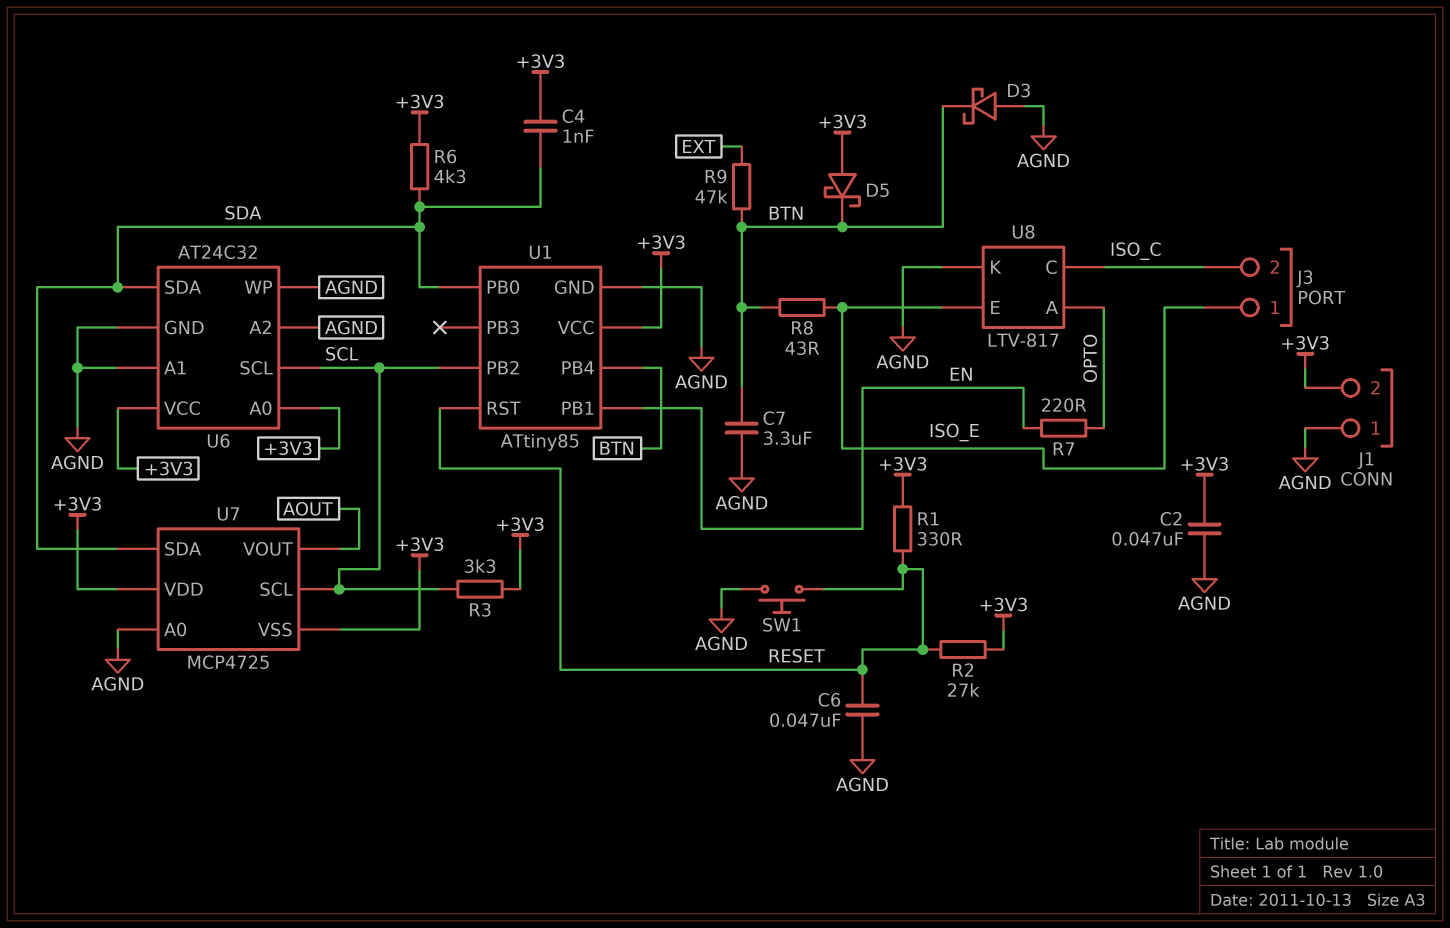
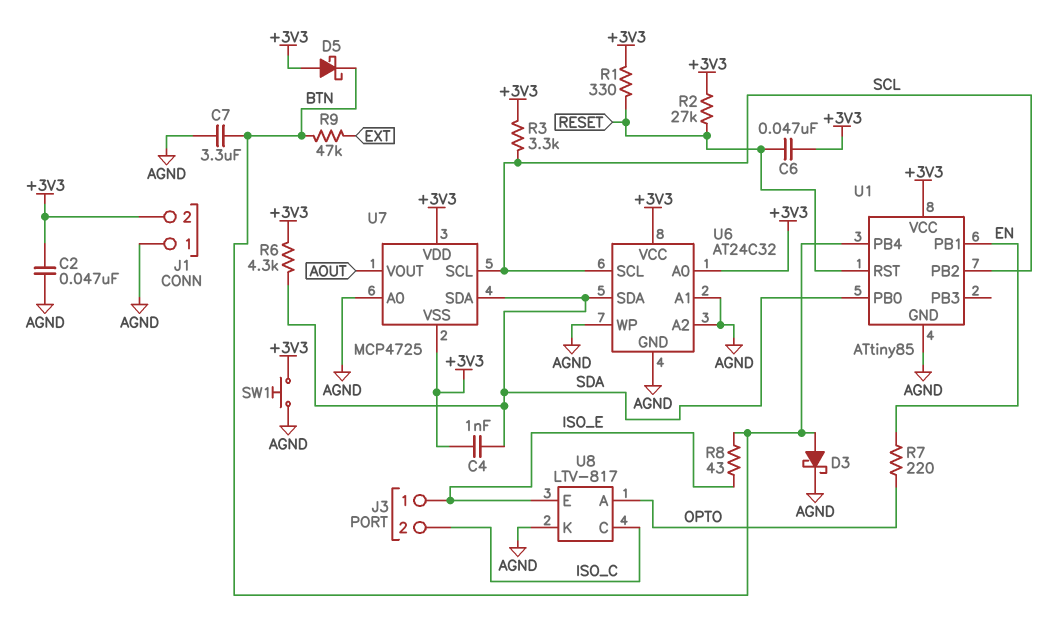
C6: 47nF (AGND, RESET) -> 47nF (+3V3, RESET)
D3: schottky (A AGND, K BTN) -> schottky (A BTN, K AGND)
SW1: button (AGND, RESET) -> button (+3V3, AGND)

